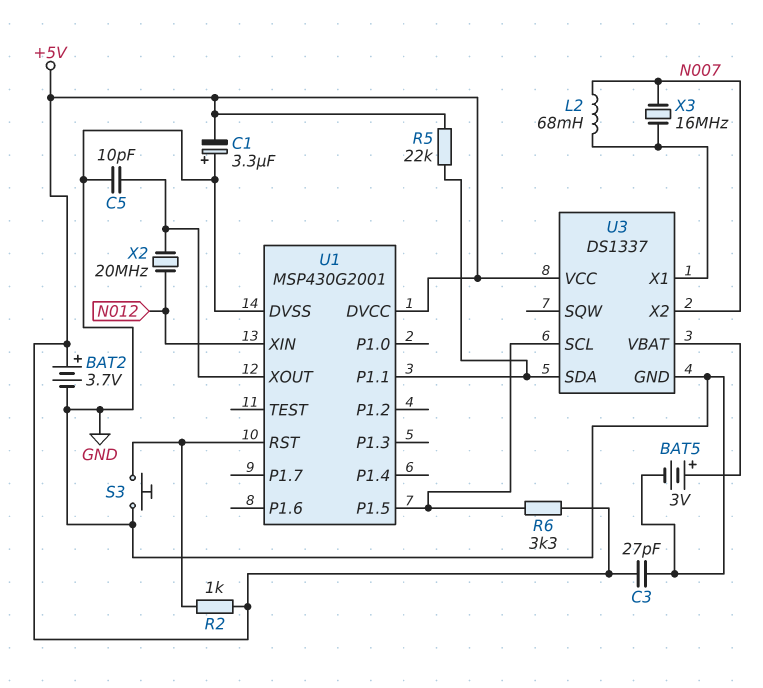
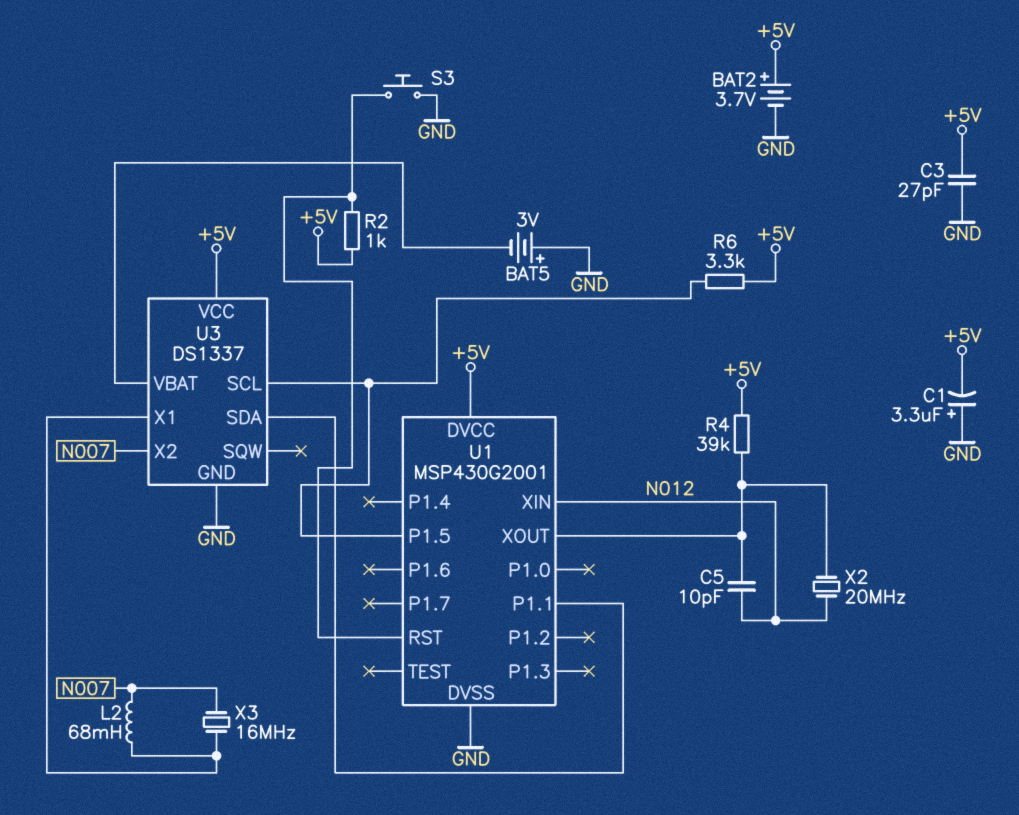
BAT5: 3V (plus U3/VBAT, minus GND) -> 3V (plus GND, minus U3/VBAT)
C5: 10pF (GND, U1/XOUT) -> 10pF (N012, U1/XOUT)
R4: none -> 39k (+5V, U1/XOUT)
R5: 22k (+5V, U1/P1.1) -> none

